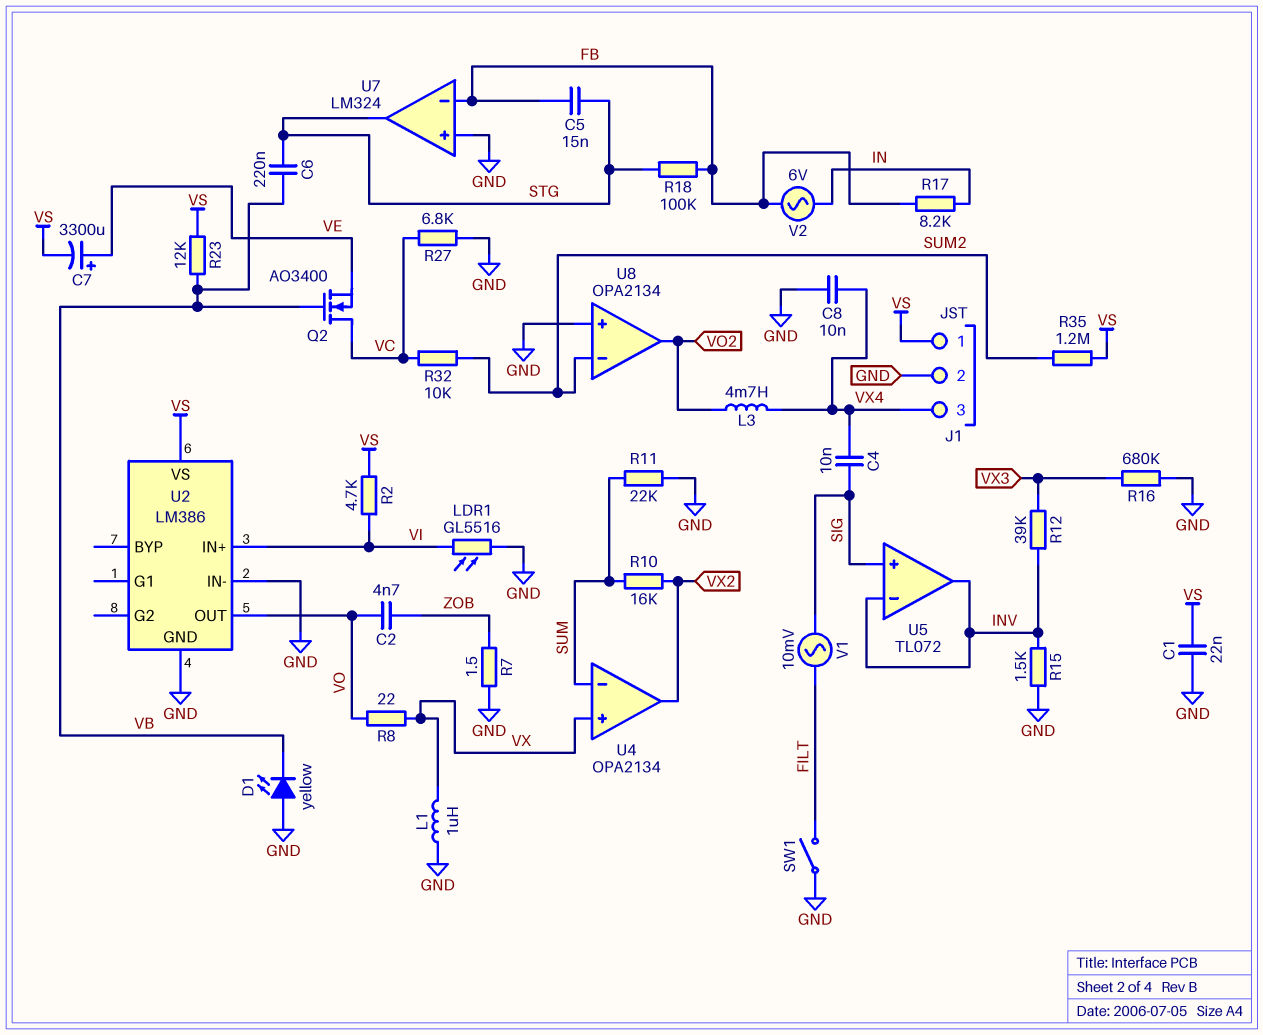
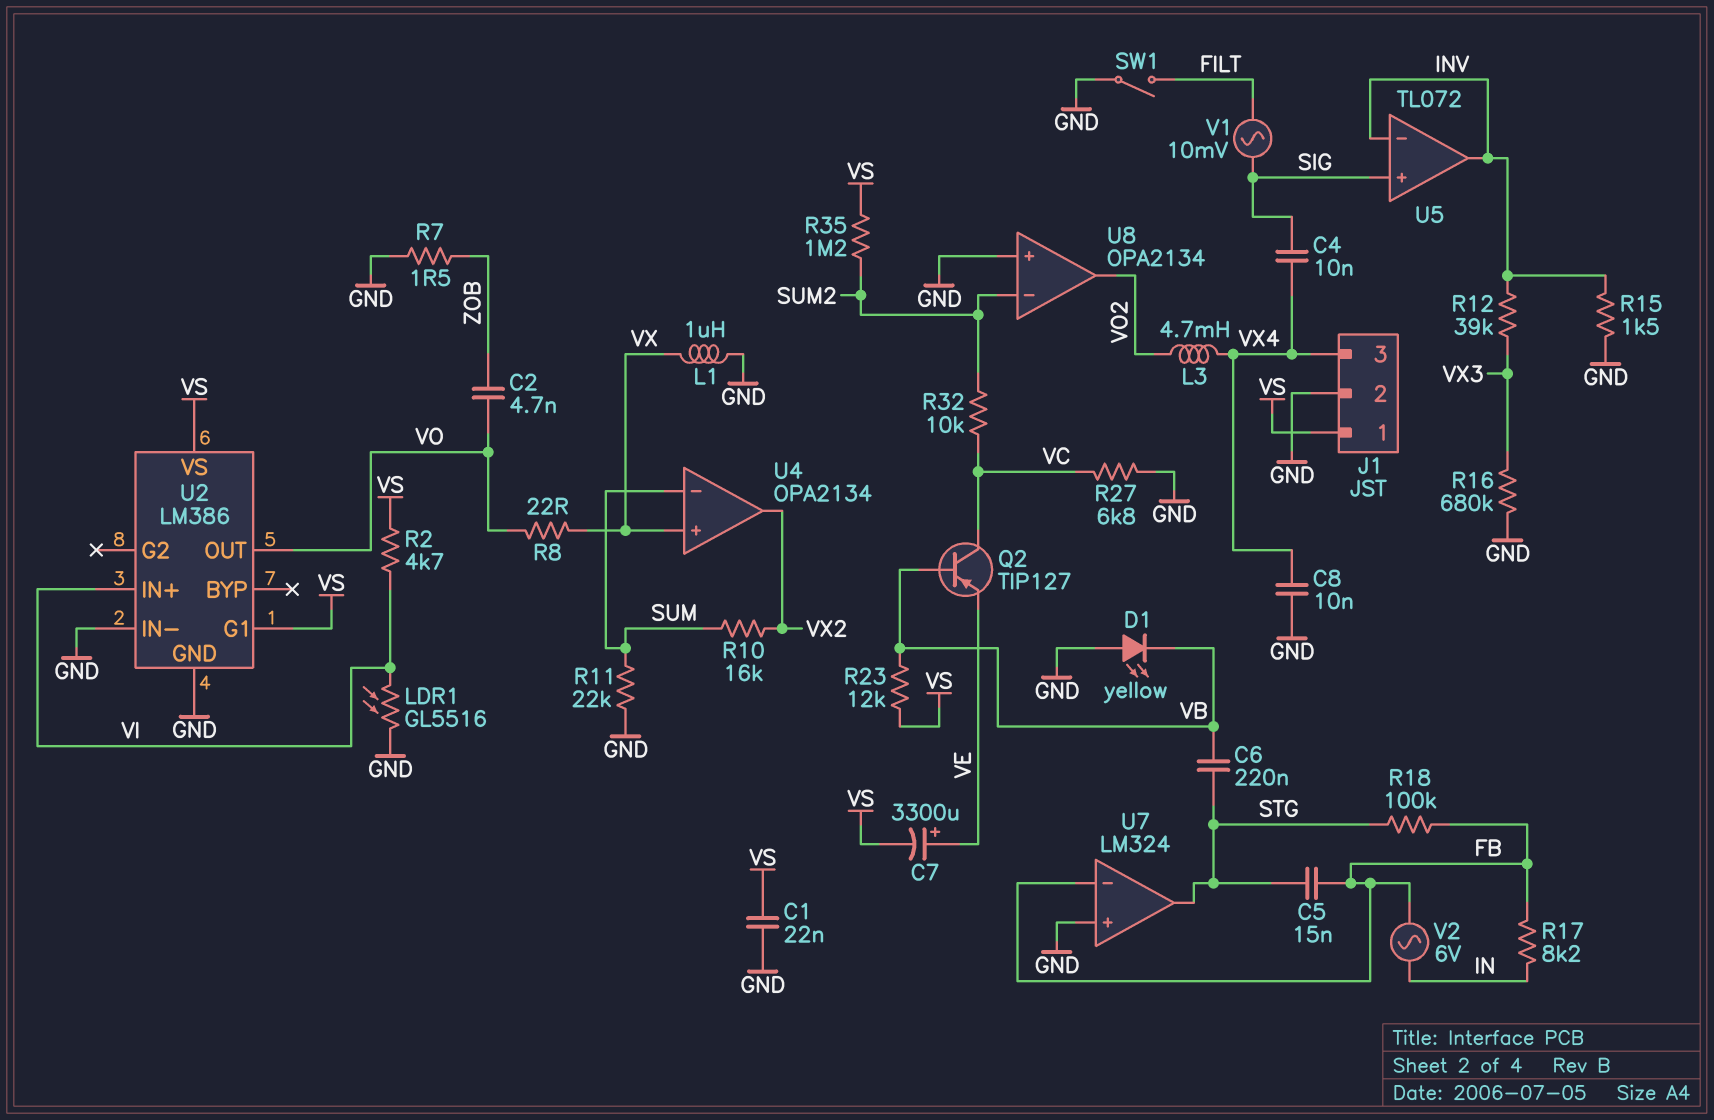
Q2: NMOS AO3400 (G VB, D VC, S VE) -> PNP TIP127 (B VB, C VC, E VE)
U2 pin G1: none -> VS

